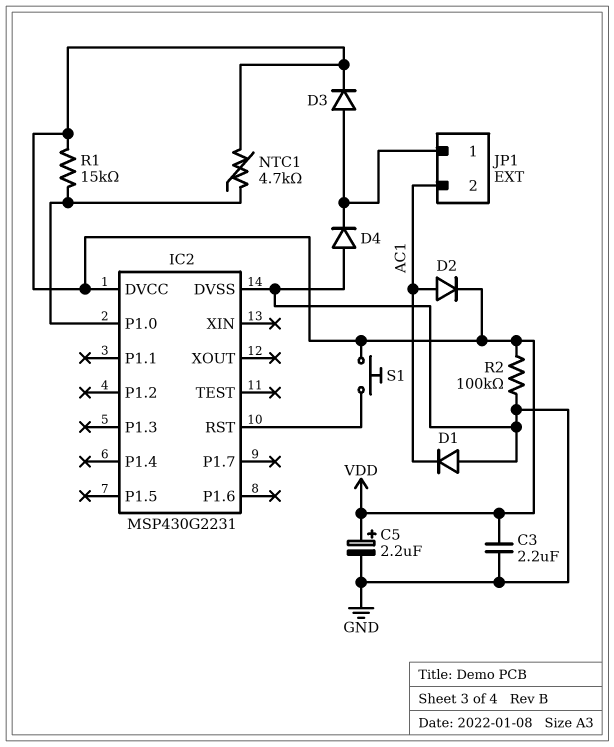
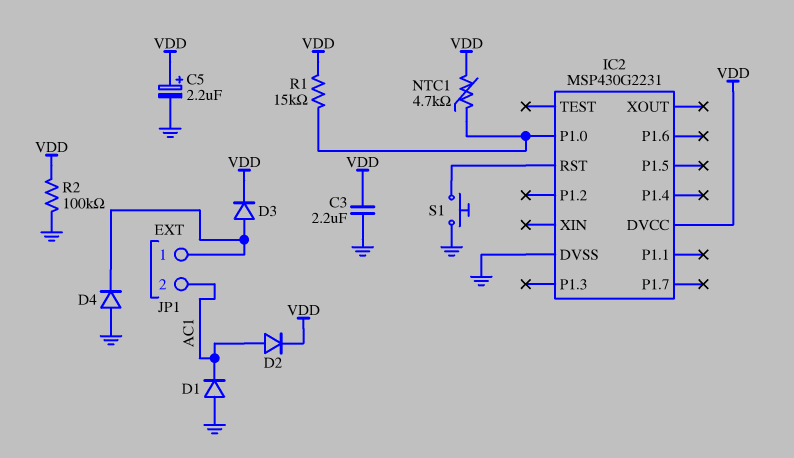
S1: button (IC2/RST, VDD) -> button (GND, IC2/RST)

